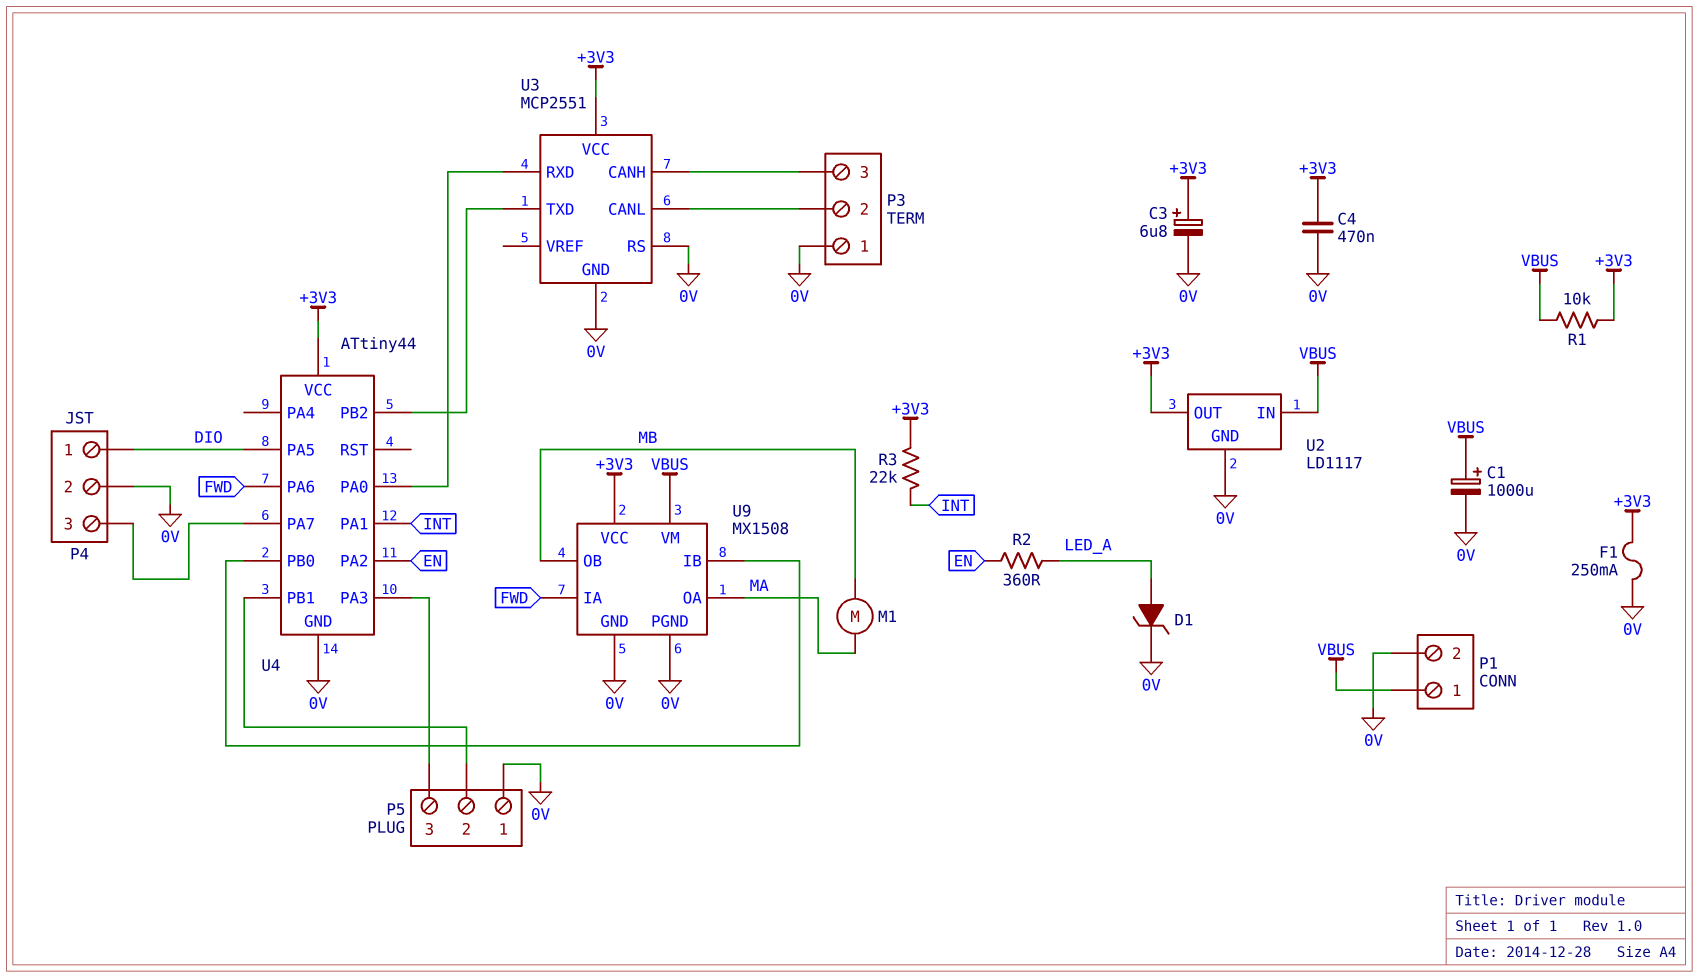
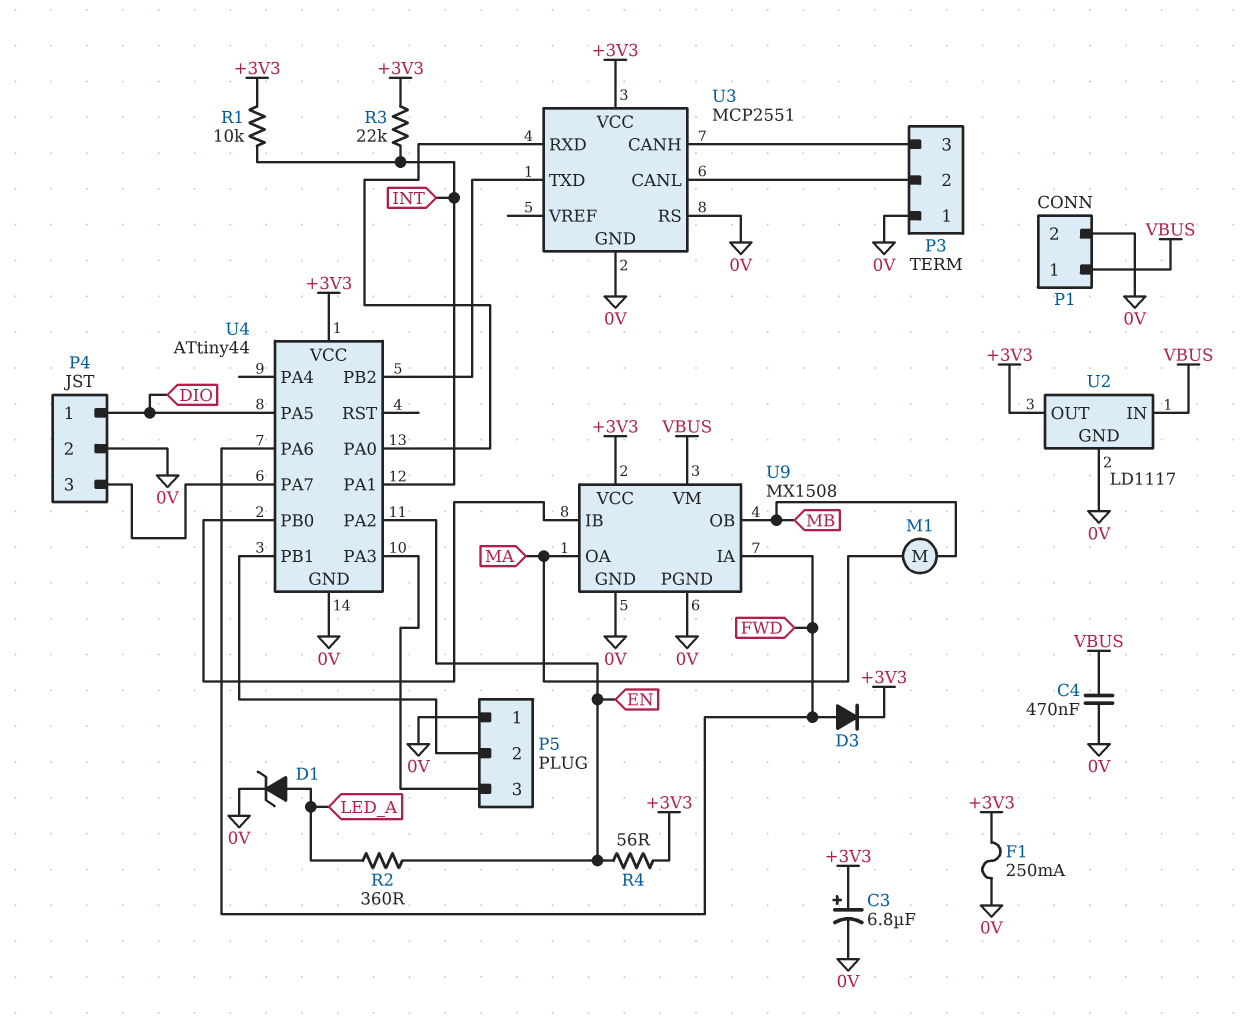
C1: 1000uF (plus VBUS, minus 0V) -> none
C4: 470nF (+3V3, 0V) -> 470nF (0V, VBUS)
D3: none -> diode (A FWD, K +3V3)
R1: 10k (+3V3, VBUS) -> 10k (+3V3, INT)
R4: none -> 56 (+3V3, EN)

